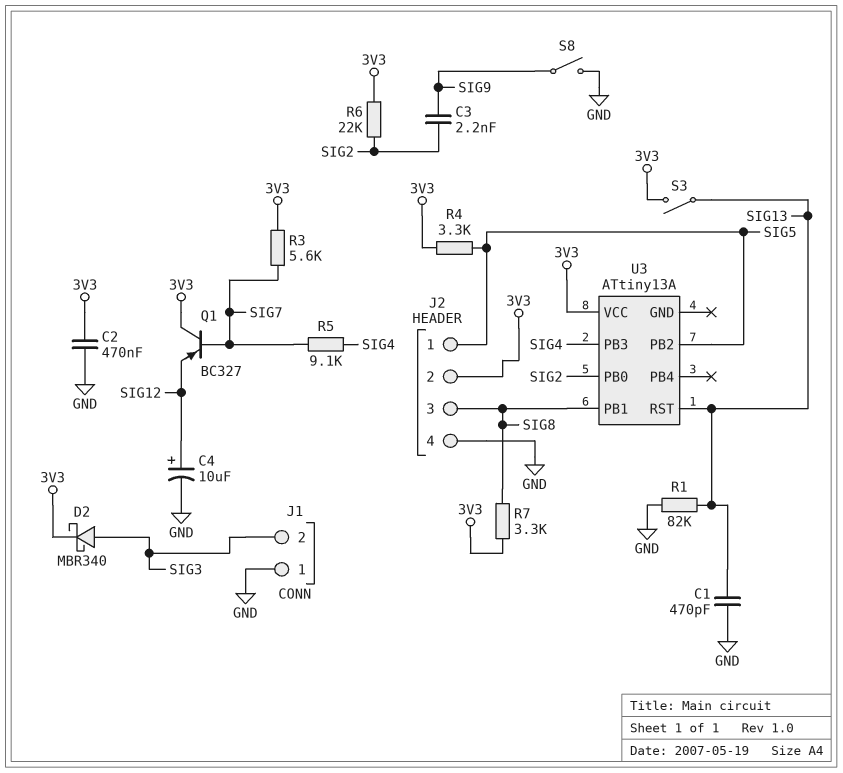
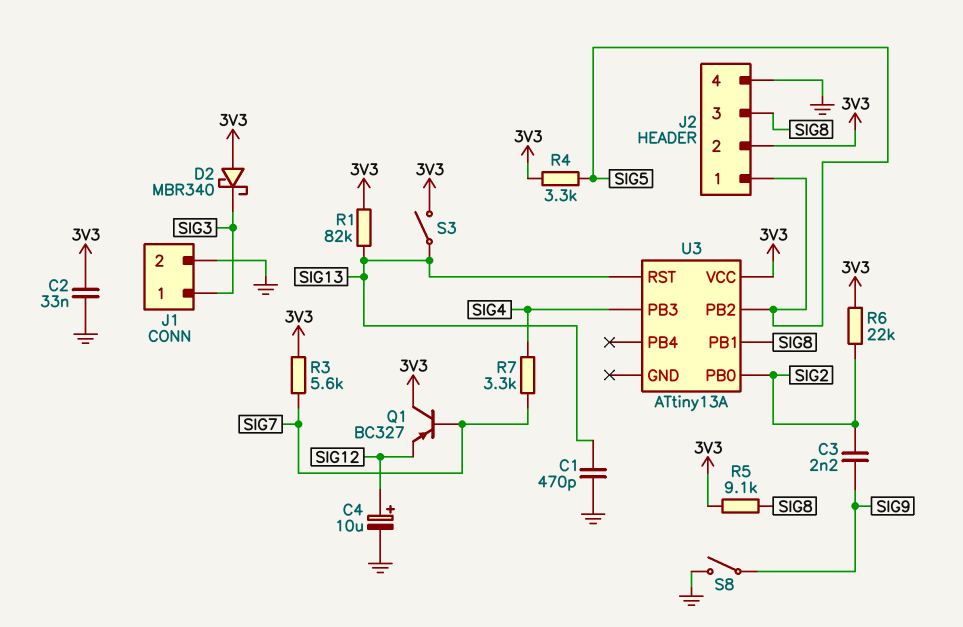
C2: 470nF (3V3, GND) -> 33nF (3V3, GND)
D2: schottky MBR340 (A SIG3, K 3V3) -> schottky MBR340 (A 3V3, K SIG3)
J1 pin 1: GND -> SIG3
J1 pin 2: SIG3 -> GND
R1: 82k (GND, SIG13) -> 82k (3V3, SIG13)
R5: 9.1k (SIG4, SIG7) -> 9.1k (3V3, SIG8)
R7: 3.3k (3V3, SIG8) -> 3.3k (SIG4, SIG7)

